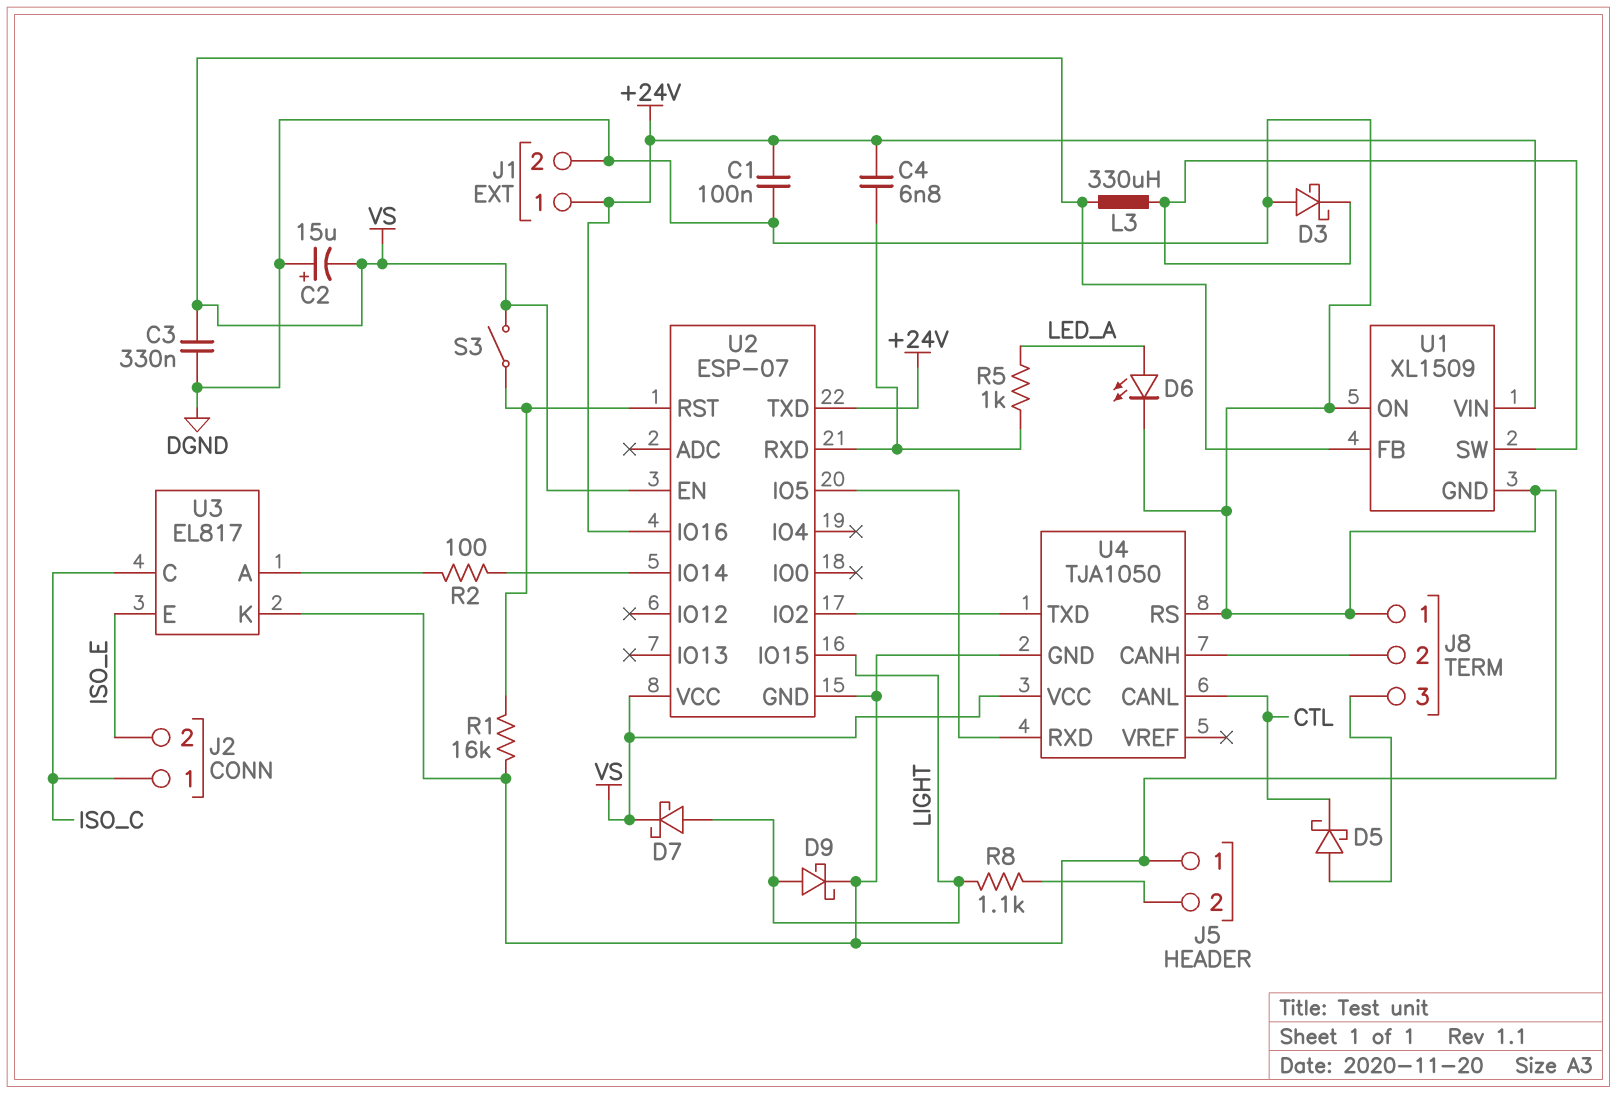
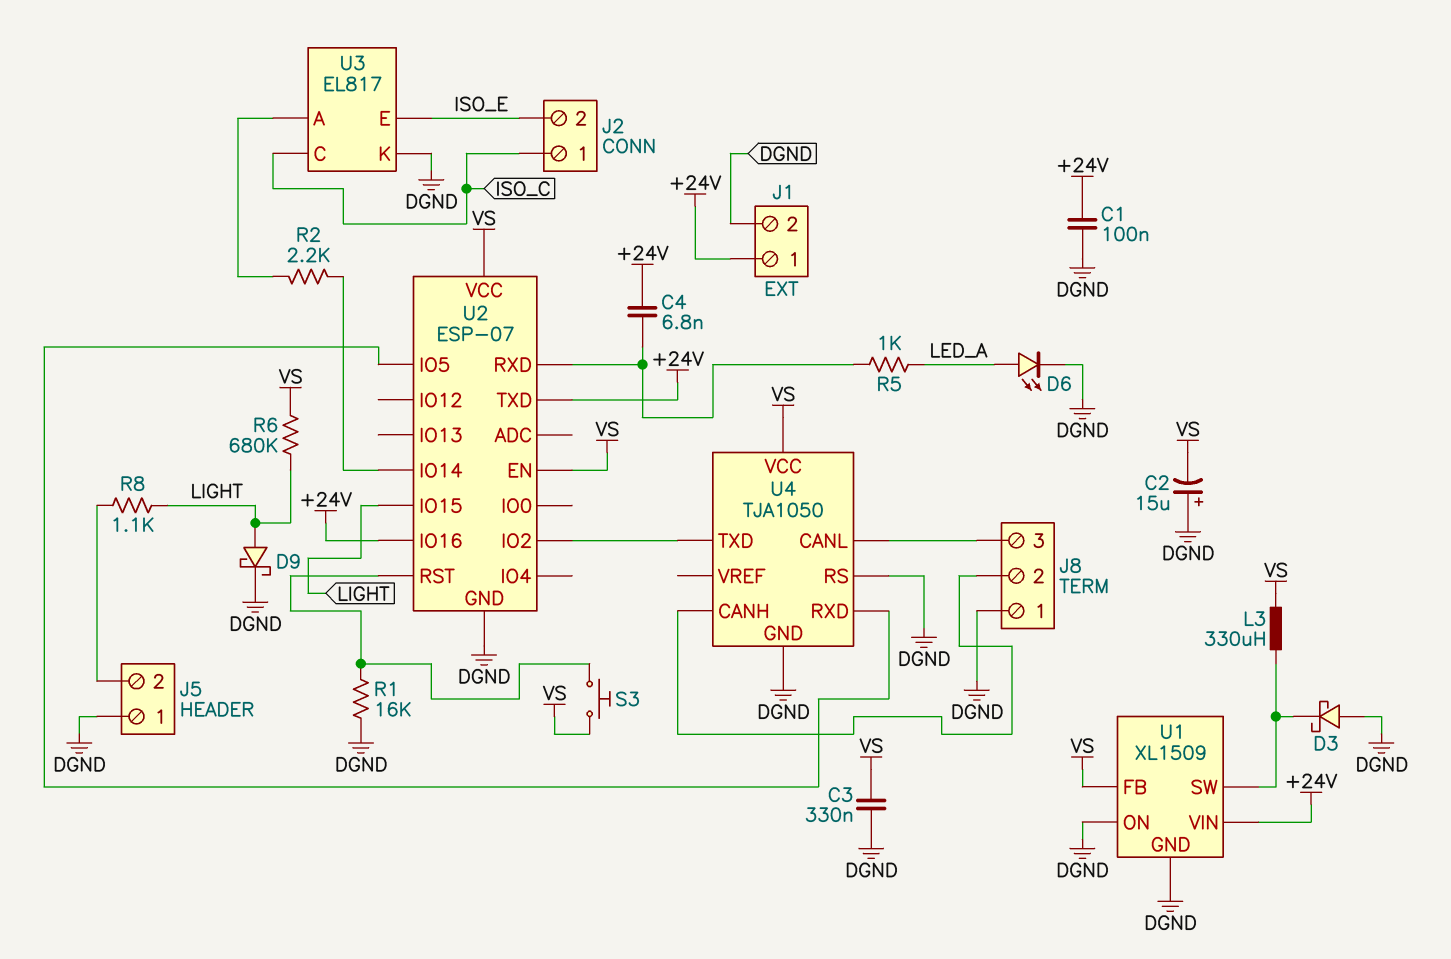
D5: schottky (A J8/3, K CTL) -> none
D7: schottky (A LIGHT, K VS) -> none
R2: 100 (U2/IO14, U3/A) -> 2.2k (U2/IO14, U3/A)
R6: none -> 680k (LIGHT, VS)
S3: switch (U2/RST, VS) -> button (U2/RST, VS)
U4 pin CANL: CTL -> J8/3

